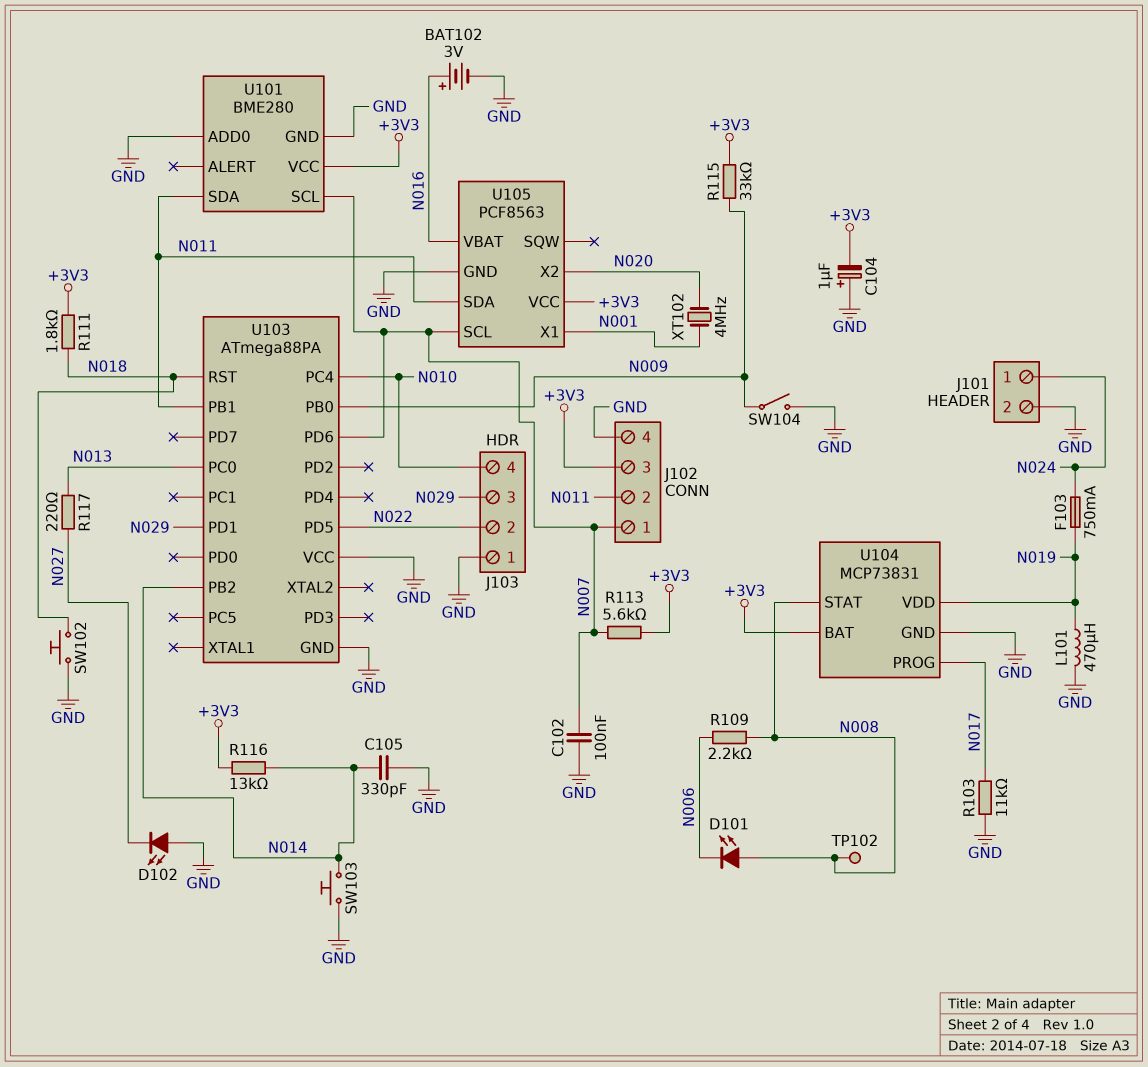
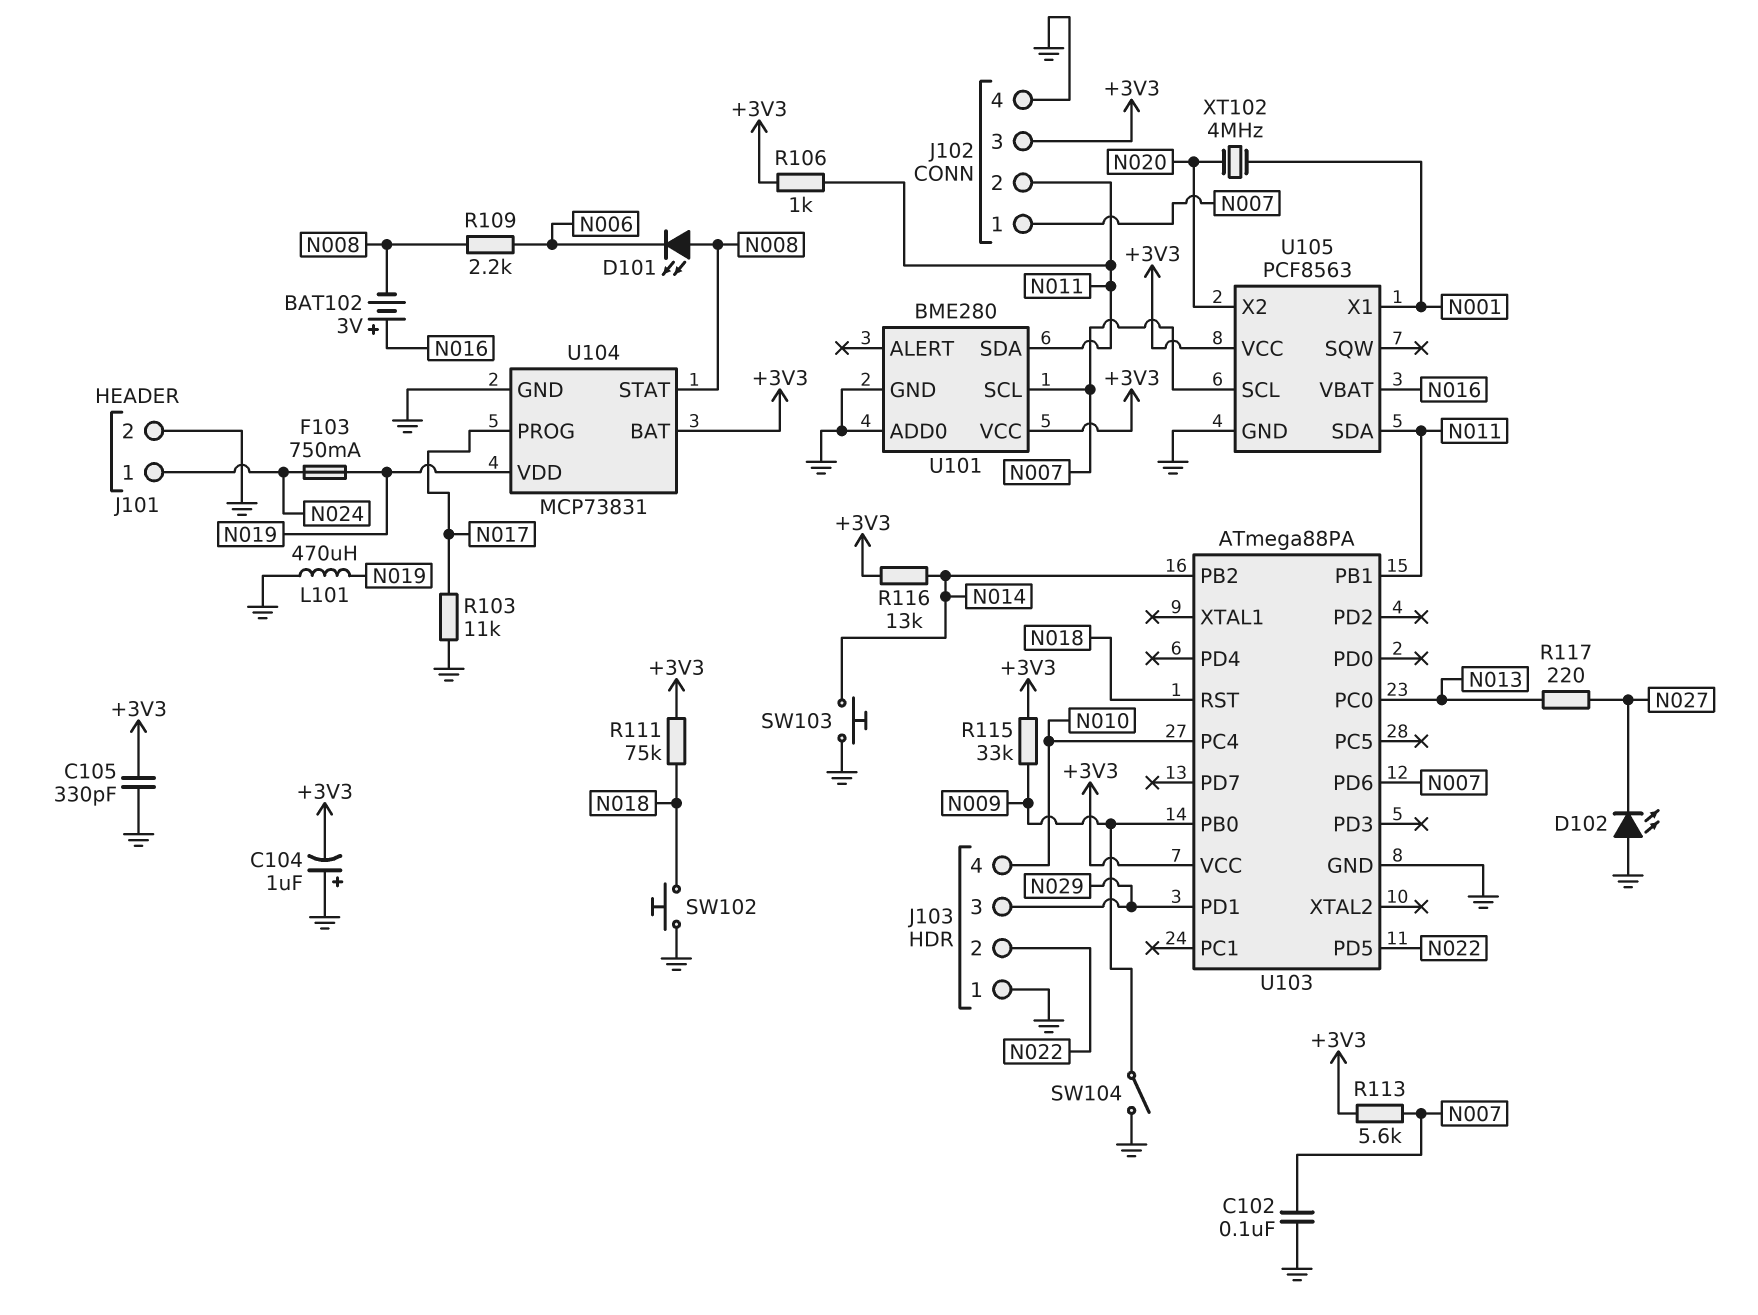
BAT102: 3V (plus N016, minus GND) -> 3V (plus N016, minus N008)
C105: 330pF (GND, N014) -> 330pF (+3V3, GND)
R106: none -> 1k (+3V3, N011)
R111: 1.8k (+3V3, N018) -> 75k (+3V3, N018)
TP102: test point (N008) -> none
U103 pin VCC: GND -> +3V3

